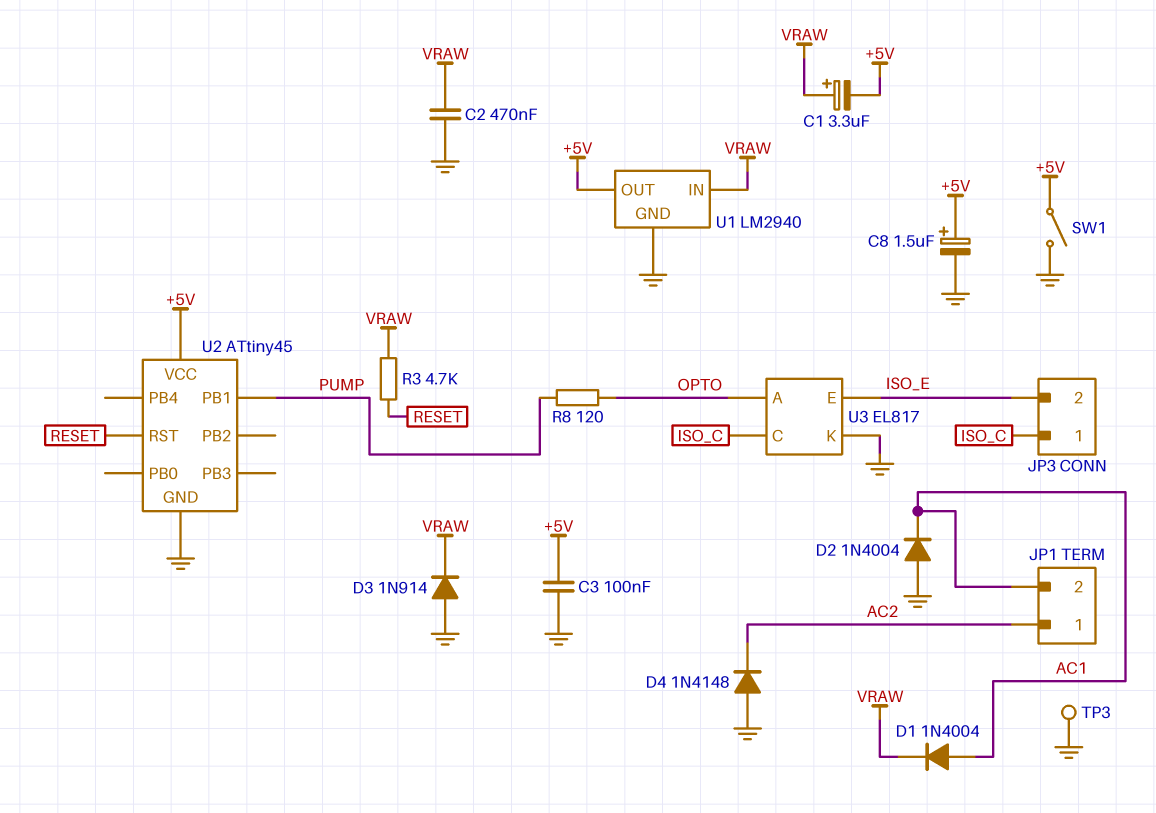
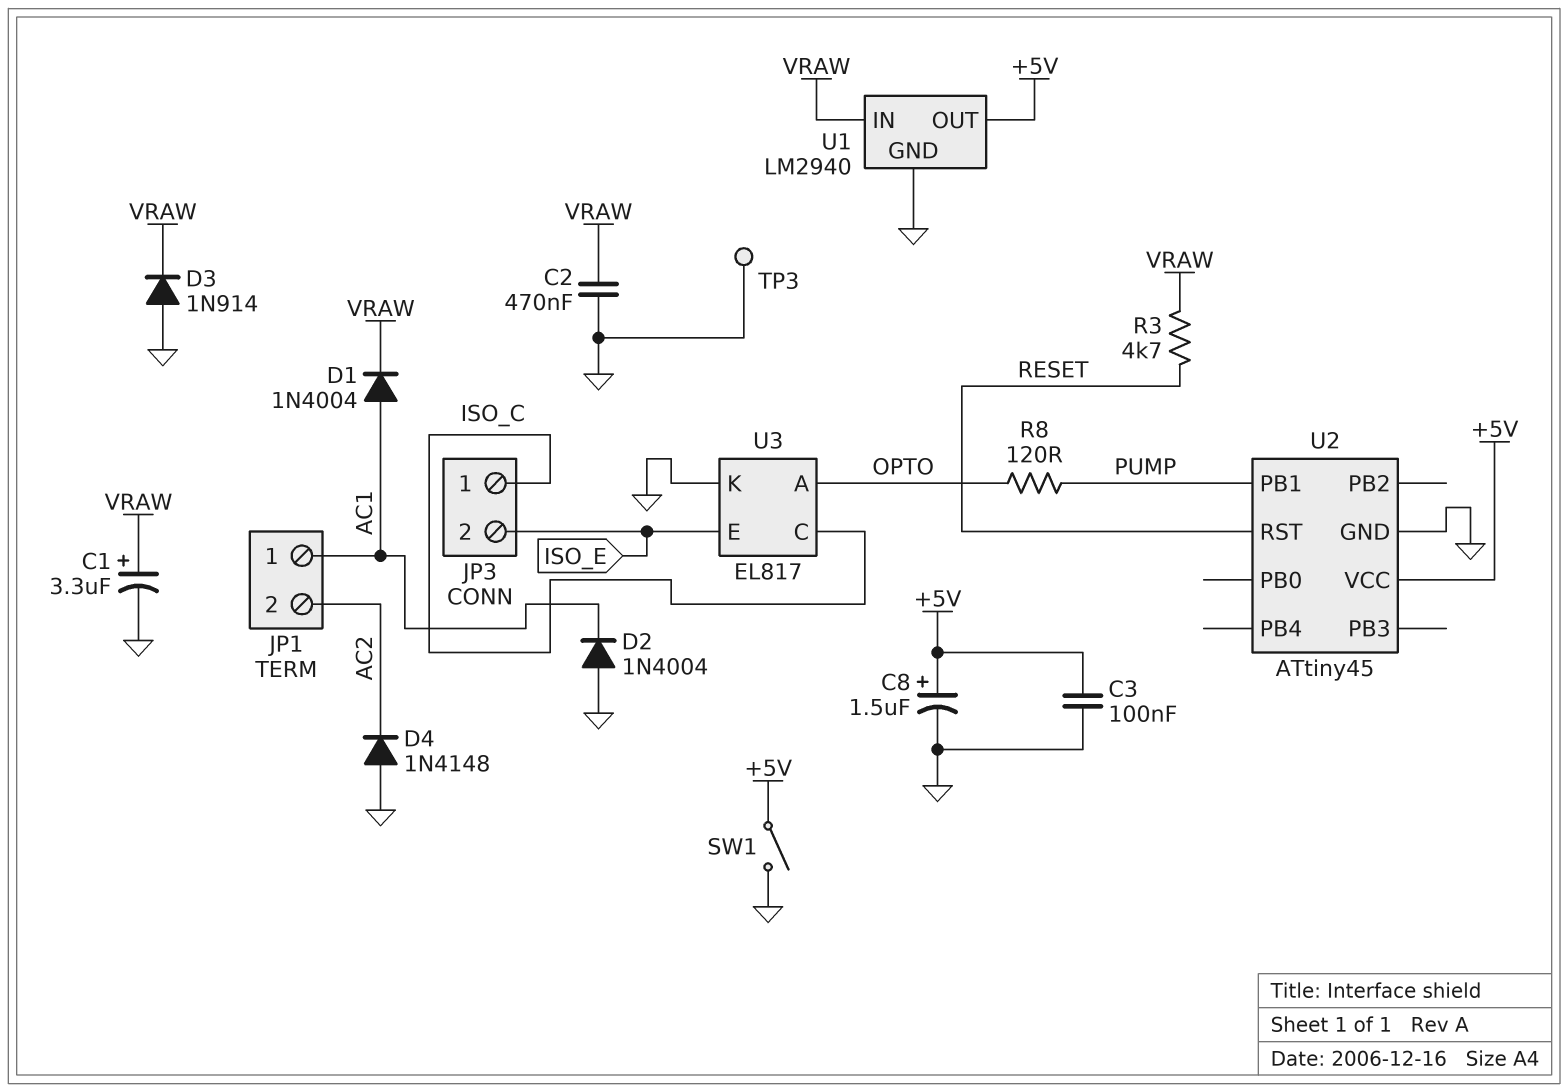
C1: 3.3uF (plus VRAW, minus +5V) -> 3.3uF (plus VRAW, minus GND)
JP1 pin 1: AC2 -> AC1
JP1 pin 2: AC1 -> AC2

